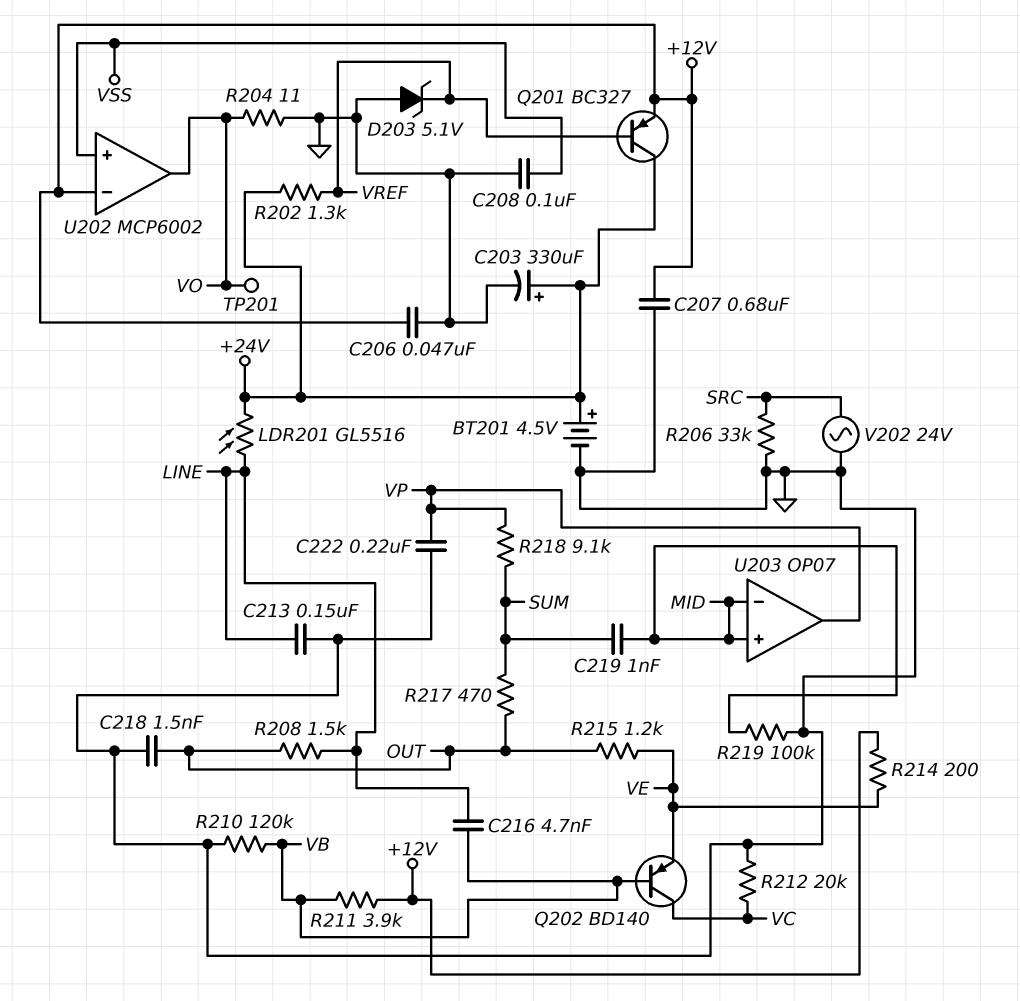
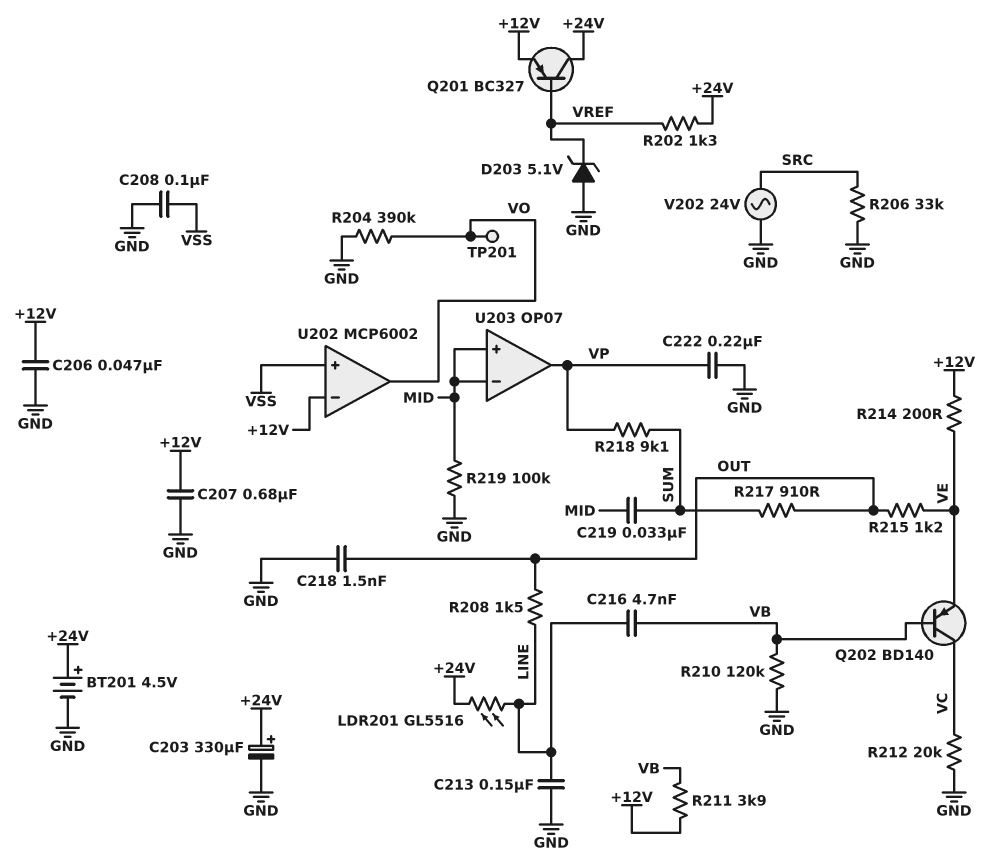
C219: 1nF (MID, SUM) -> 33nF (MID, SUM)
R204: 11 (GND, VO) -> 390k (GND, VO)
R217: 470 (OUT, SUM) -> 910 (OUT, SUM)

